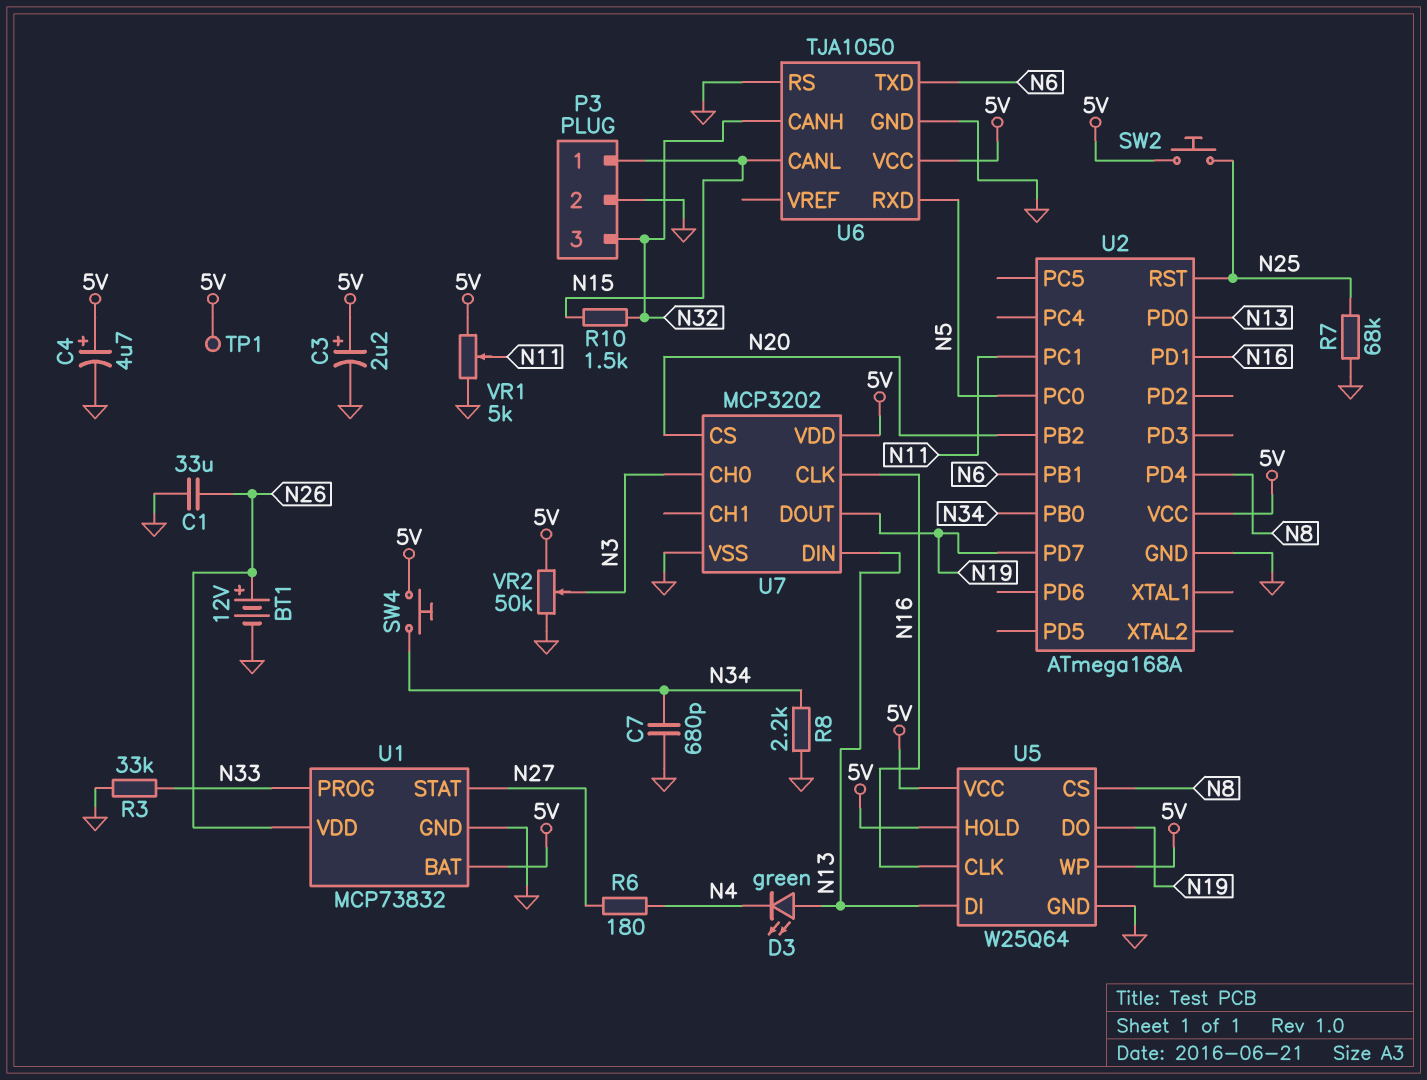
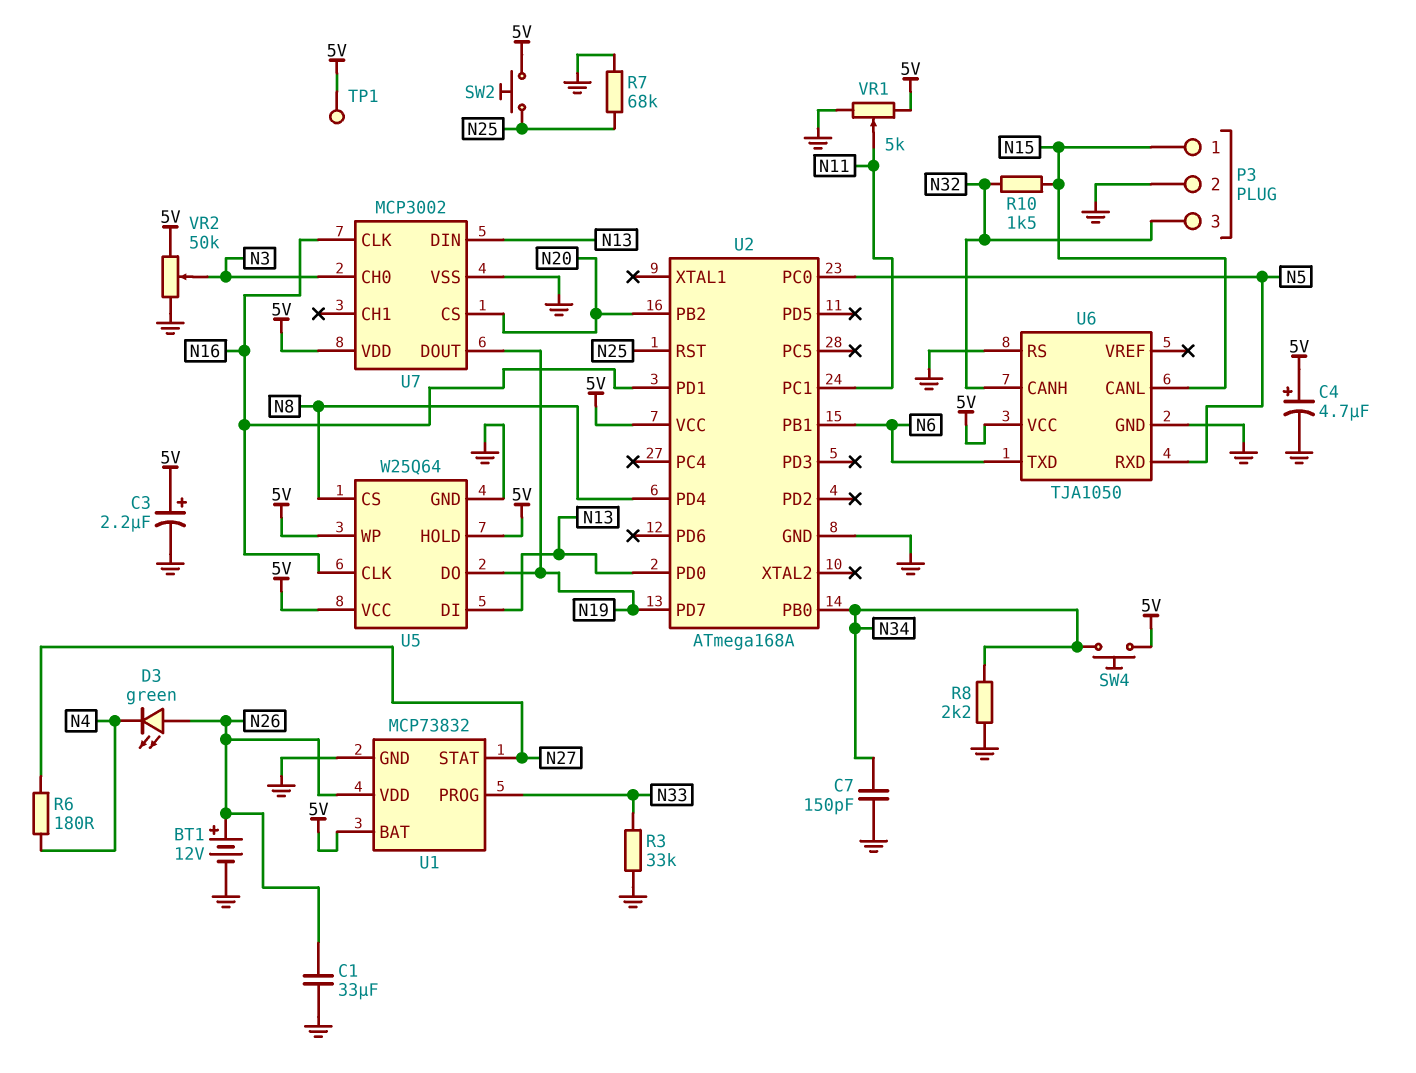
C7: 680pF (GND, N34) -> 150pF (GND, N34)
D3: LED green (A N13, K N4) -> LED green (A N26, K N4)
U7: MCP3202 -> MCP3002

